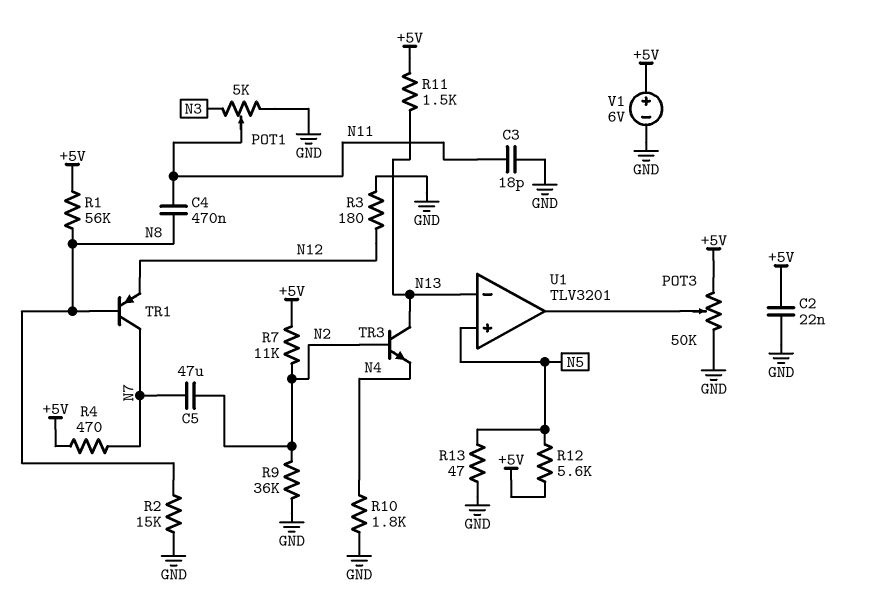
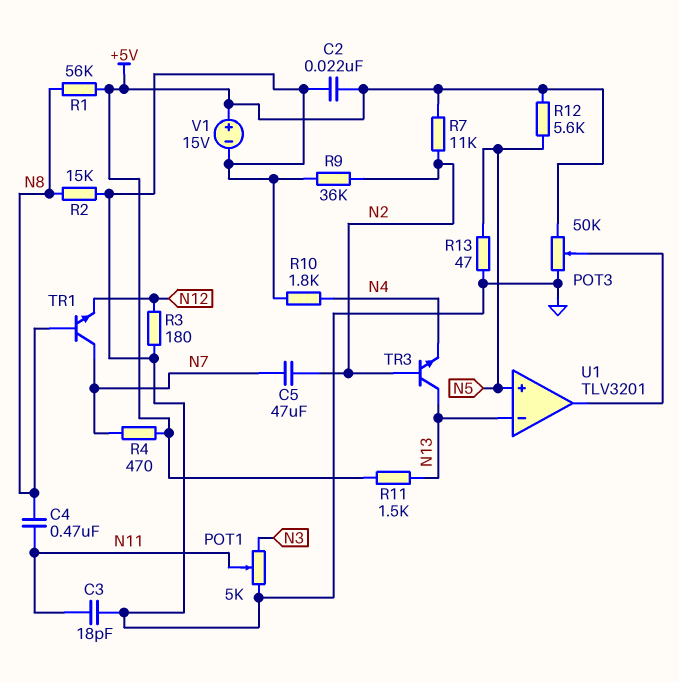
TR1: PNP (B N8, C N7, E N12) -> NPN (B N8, C N7, E N12)
V1: 6V (plus +5V, minus GND) -> 15V (plus +5V, minus GND)

